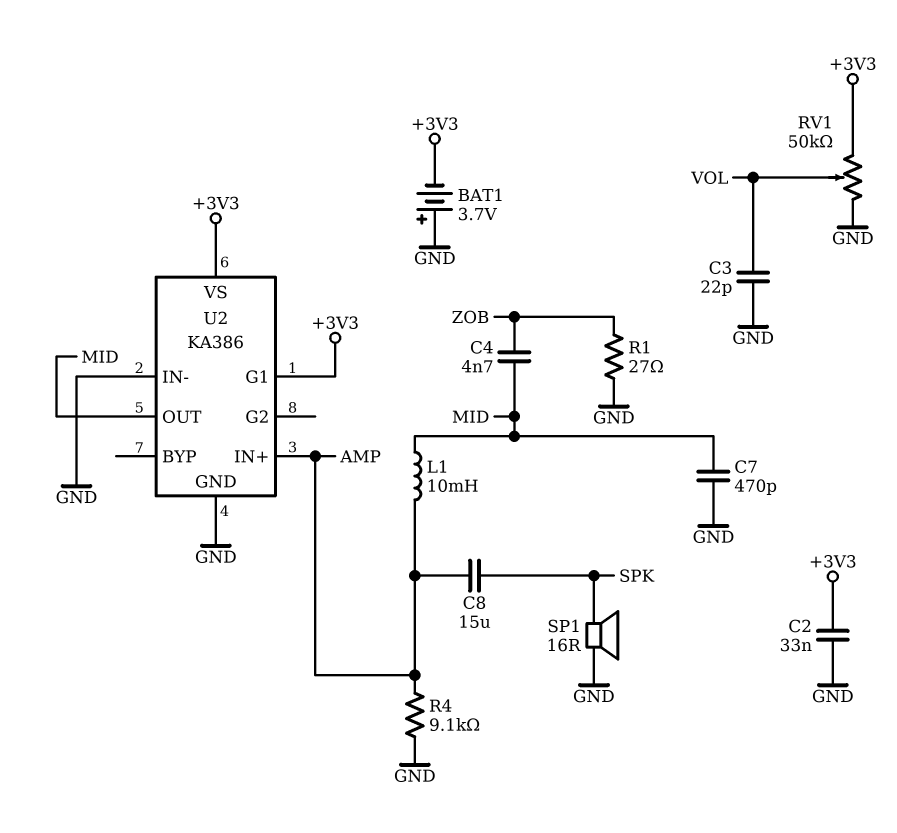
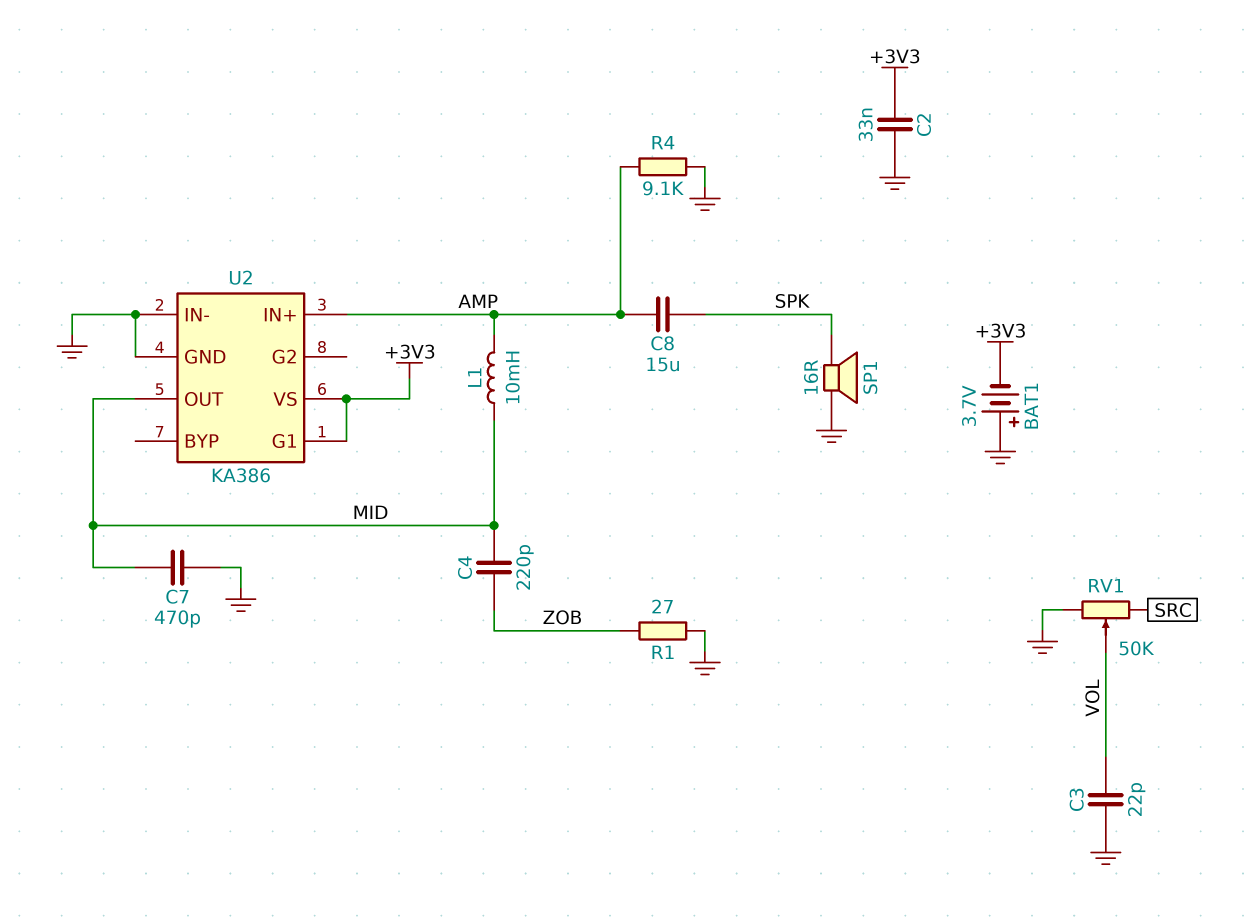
C4: 4.7nF (MID, ZOB) -> 220pF (MID, ZOB)
RV1: 50k (+3V3, GND, wiper VOL) -> 50k (GND, SRC, wiper VOL)

